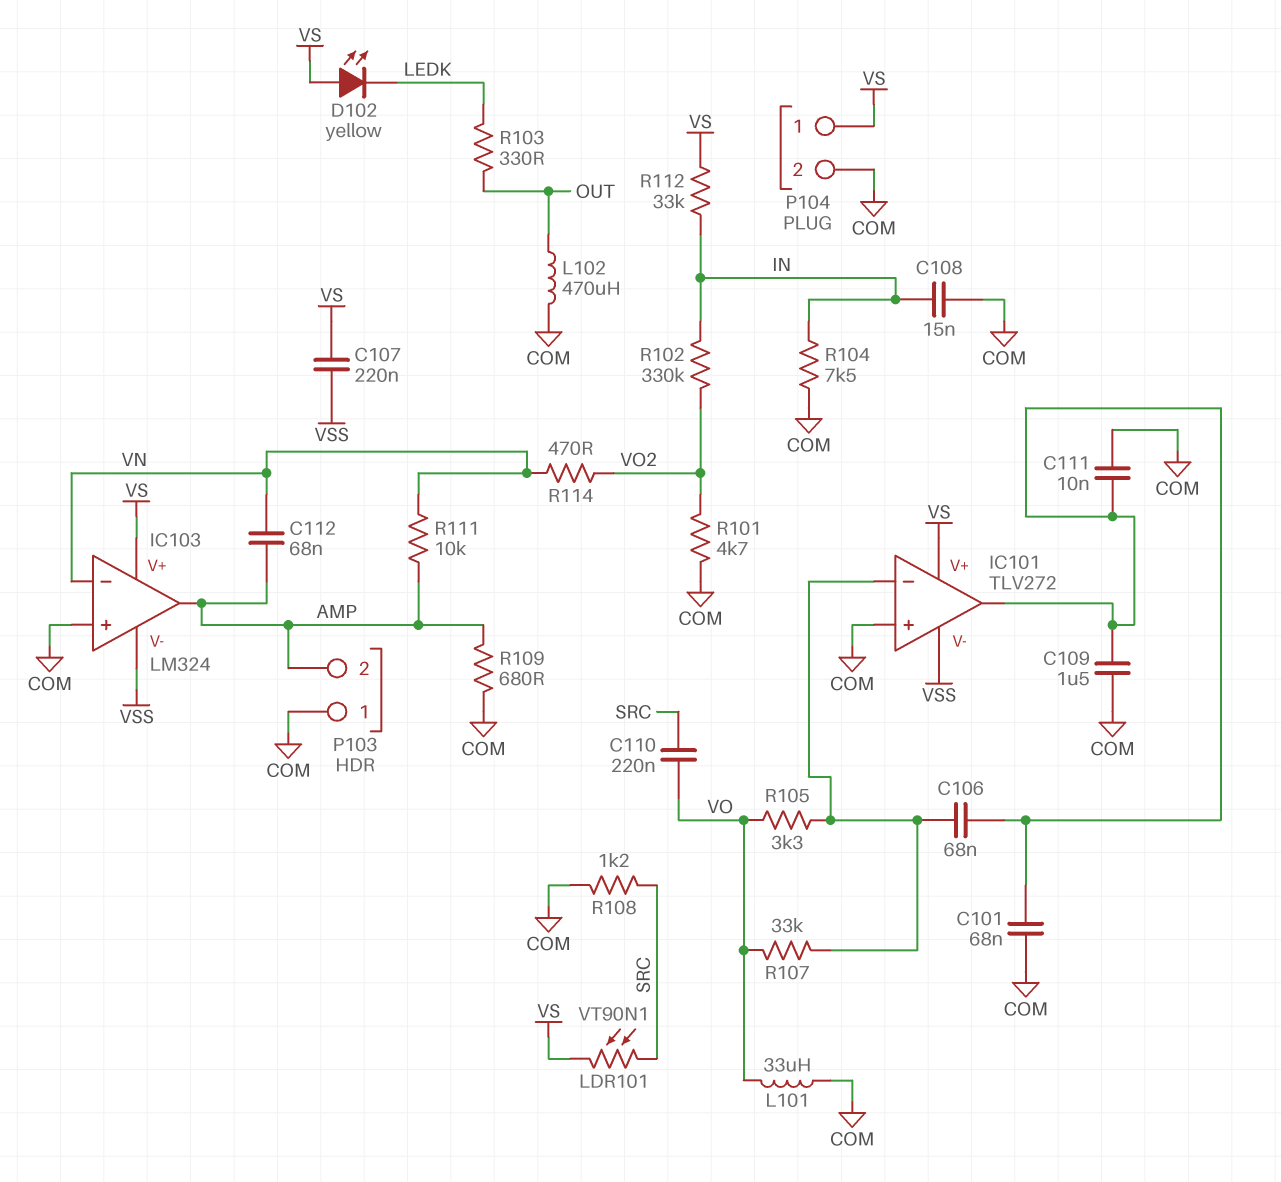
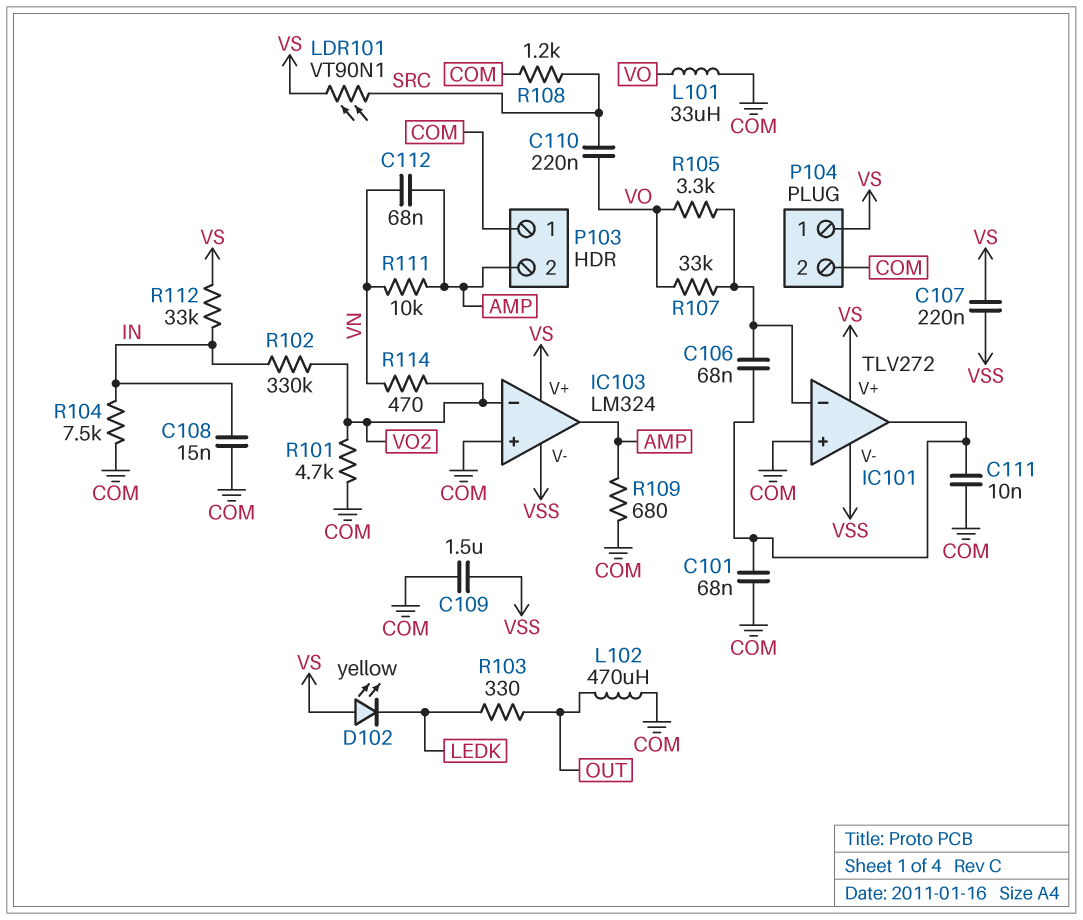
C109: 1.5uF (COM, IC101/out) -> 1.5uF (COM, VSS)
IC103 pin in-: VN -> VO2

